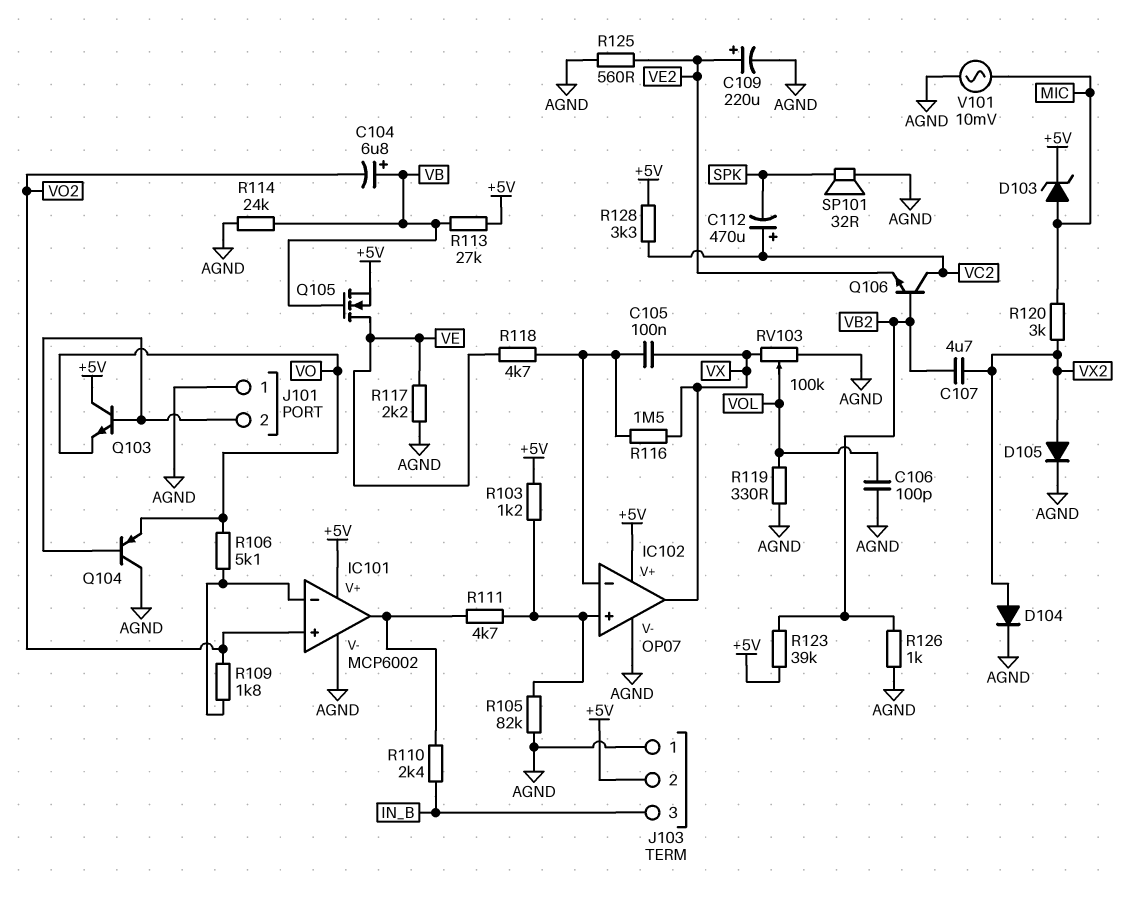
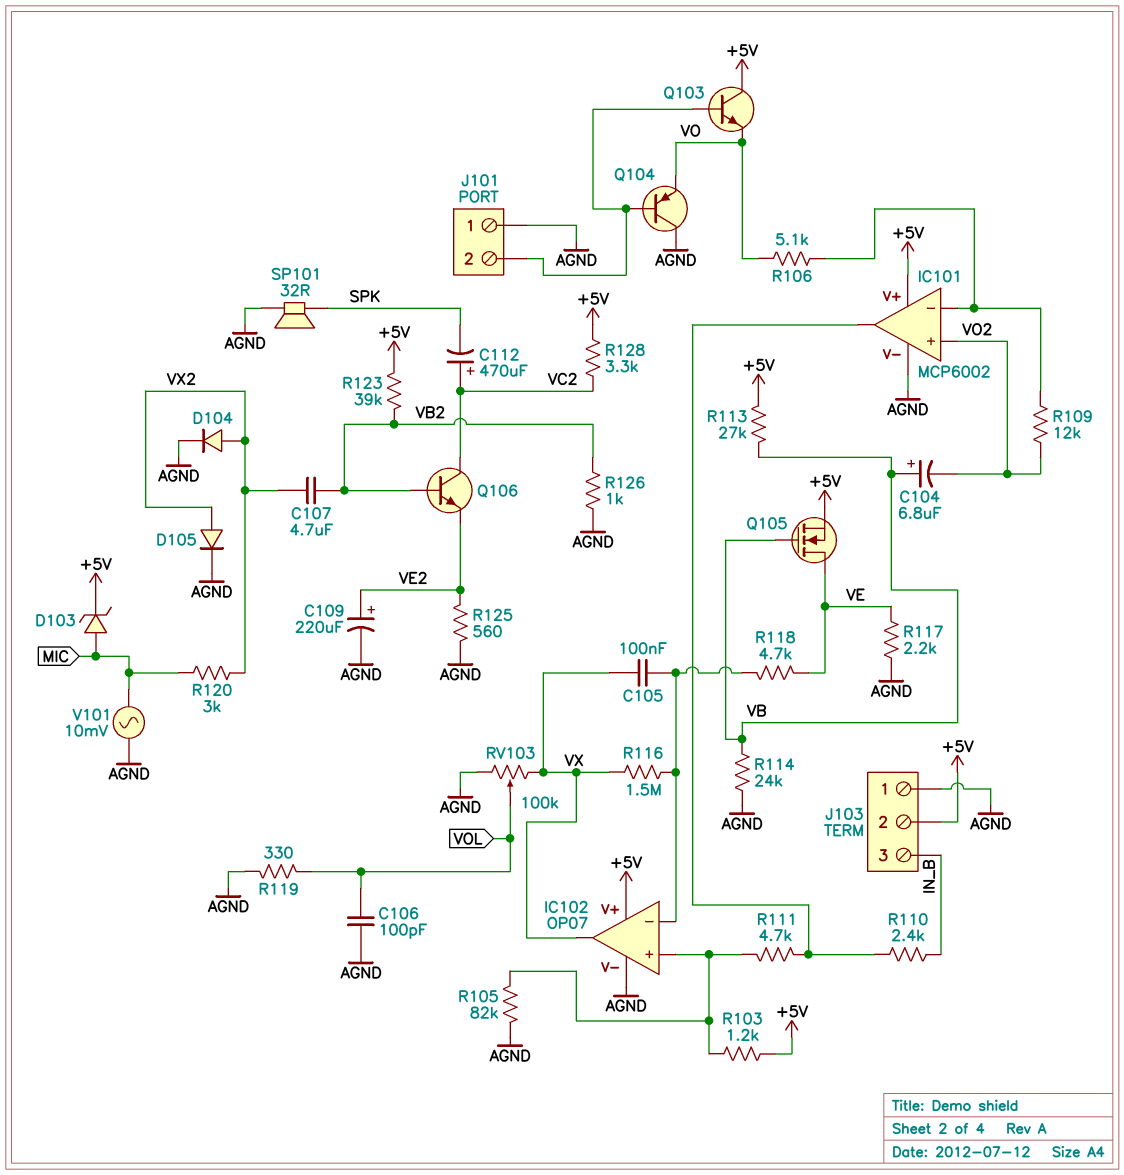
R109: 1.8k (IC101/in-, VO2) -> 12k (IC101/in-, VO2)

